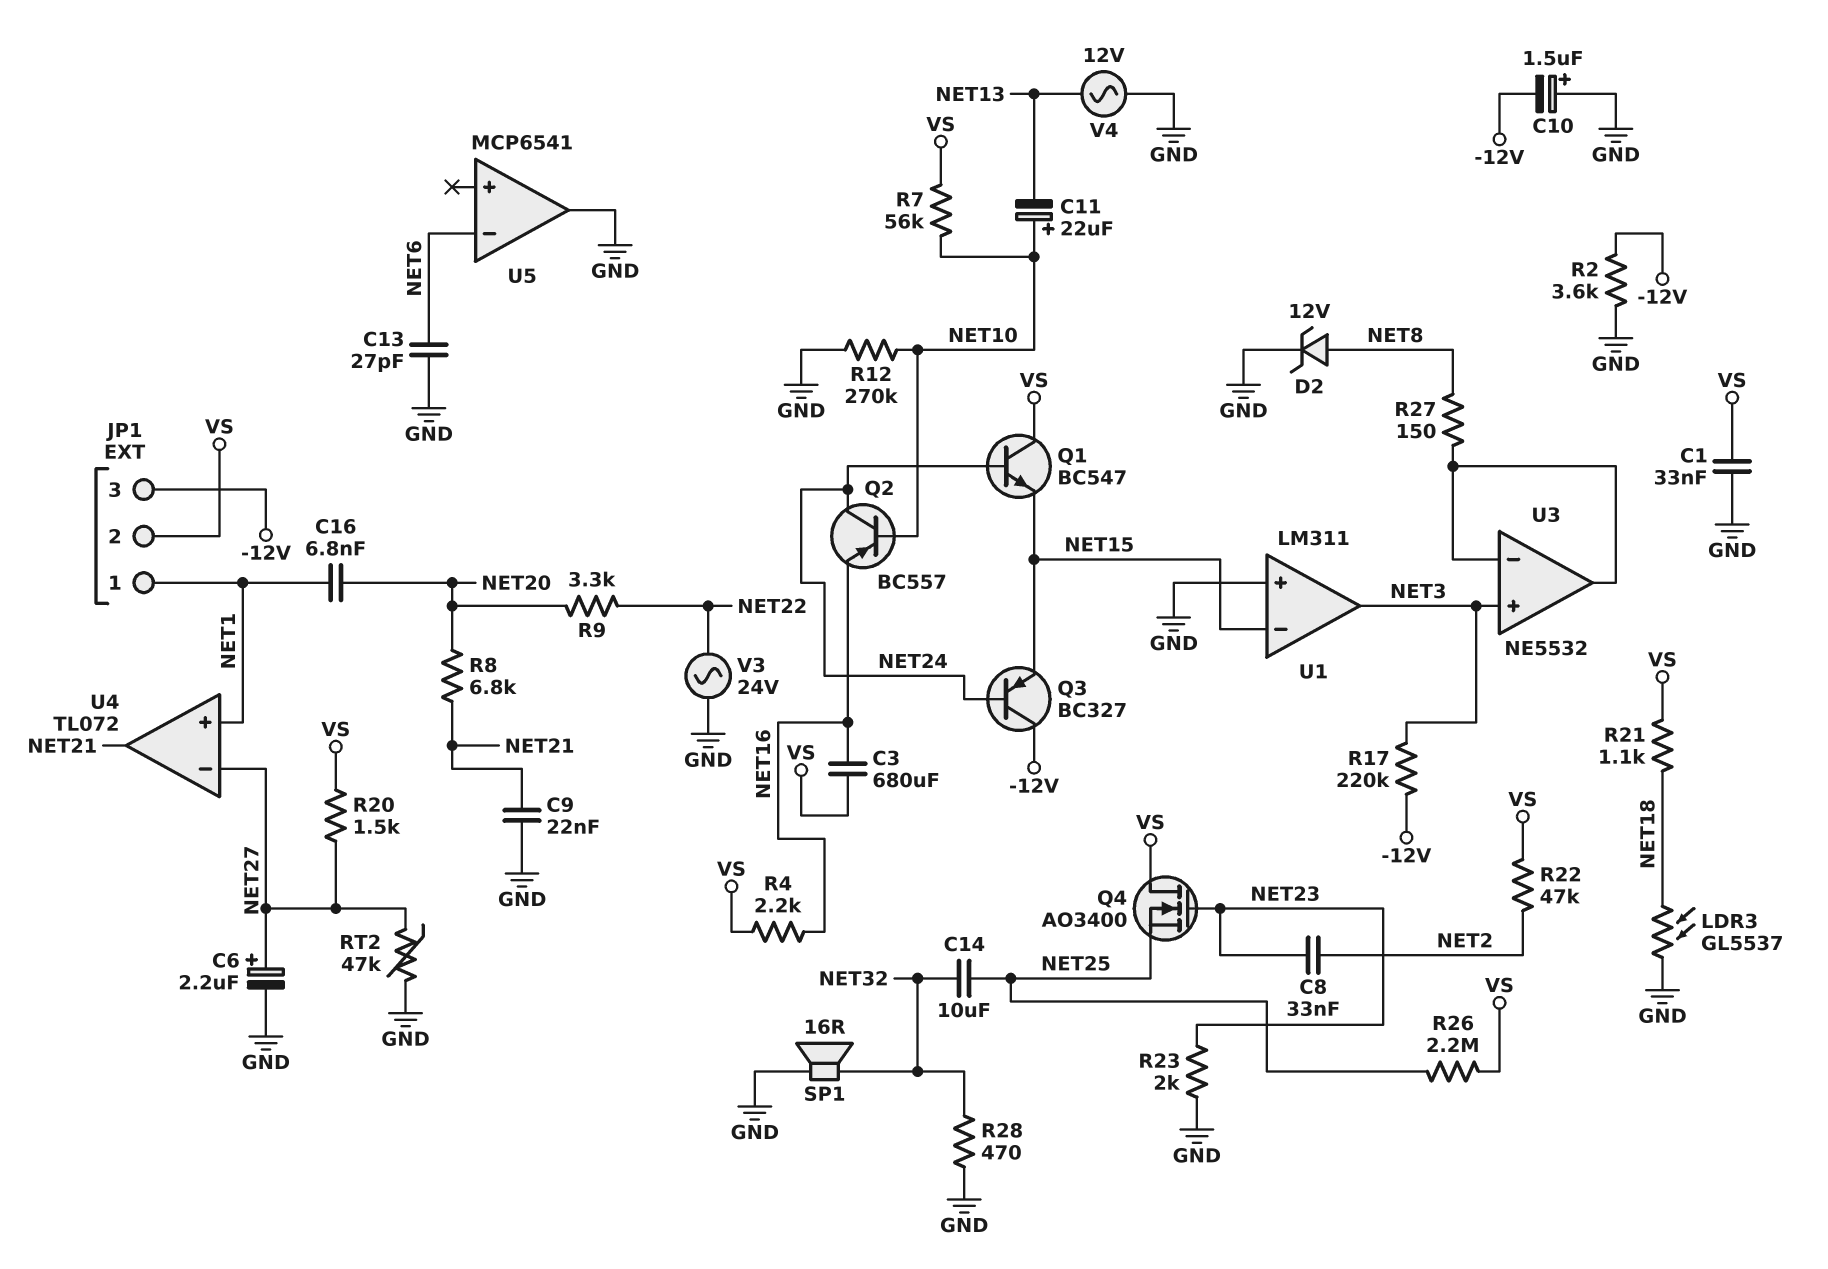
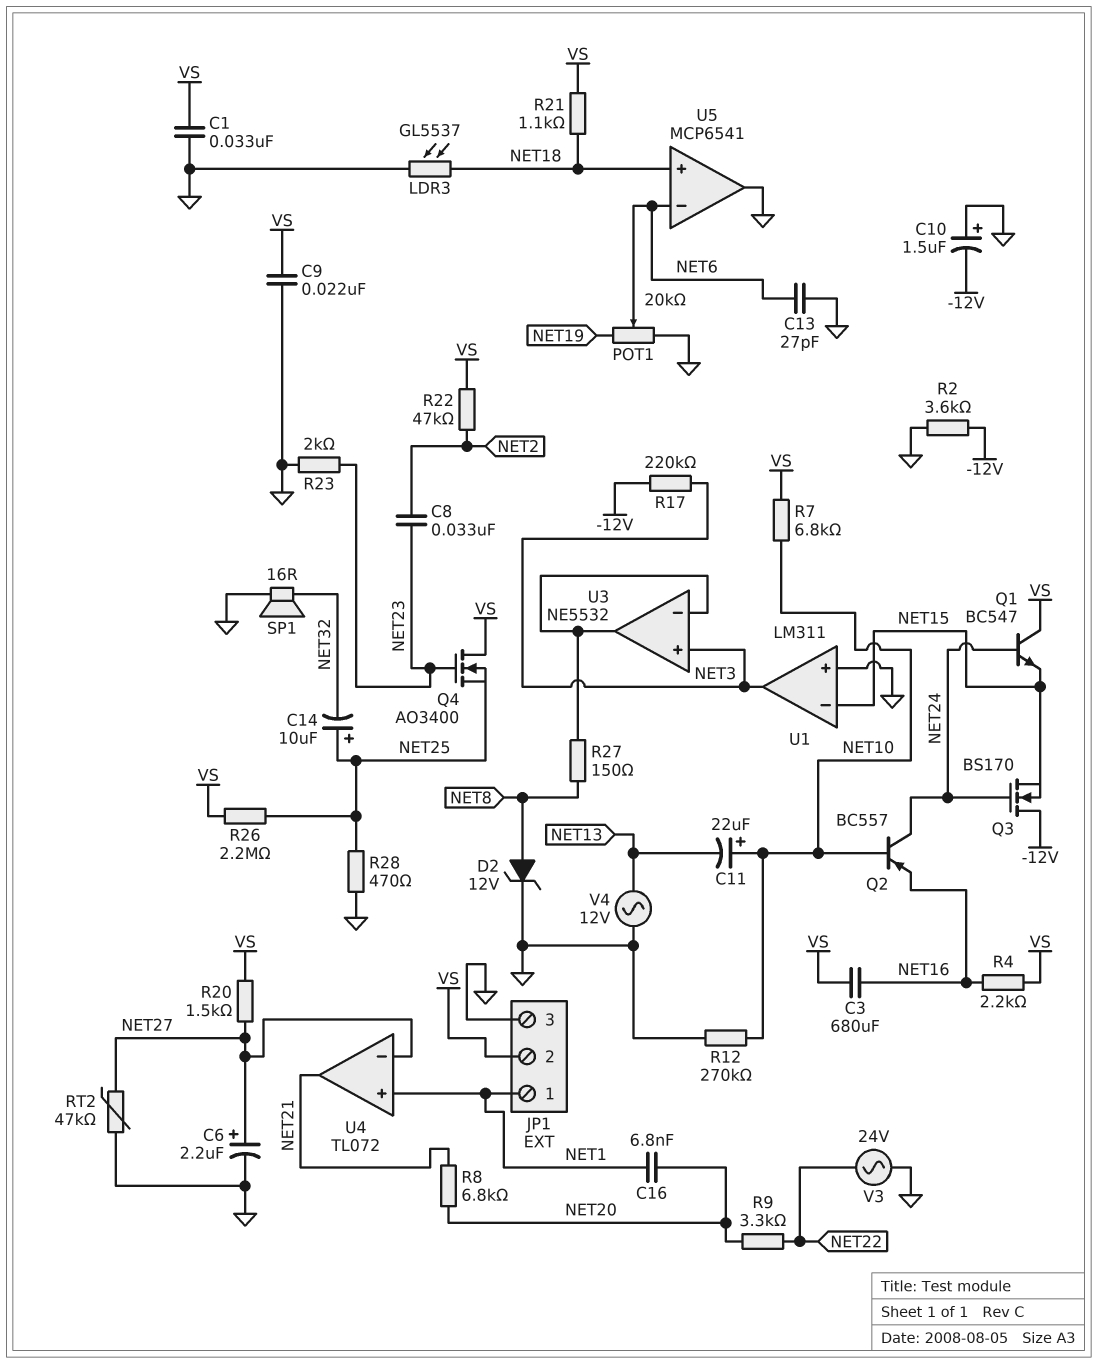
C9: 22nF (GND, NET21) -> 22nF (GND, VS)
C14: 10uF (NET25, NET32) -> 10uF (plus NET25, minus NET32)
JP1 pin 3: -12V -> GND
POT1: none -> 20k (GND, NET19, wiper NET6)
Q3: PNP BC327 (B NET24, C -12V, E NET15) -> NMOS BS170 (G NET24, D -12V, S NET15)
R7: 56k (NET10, VS) -> 6.8k (NET10, VS)
R28: 470 (GND, NET32) -> 470 (GND, NET25)
U5 pin in+: none -> NET18

